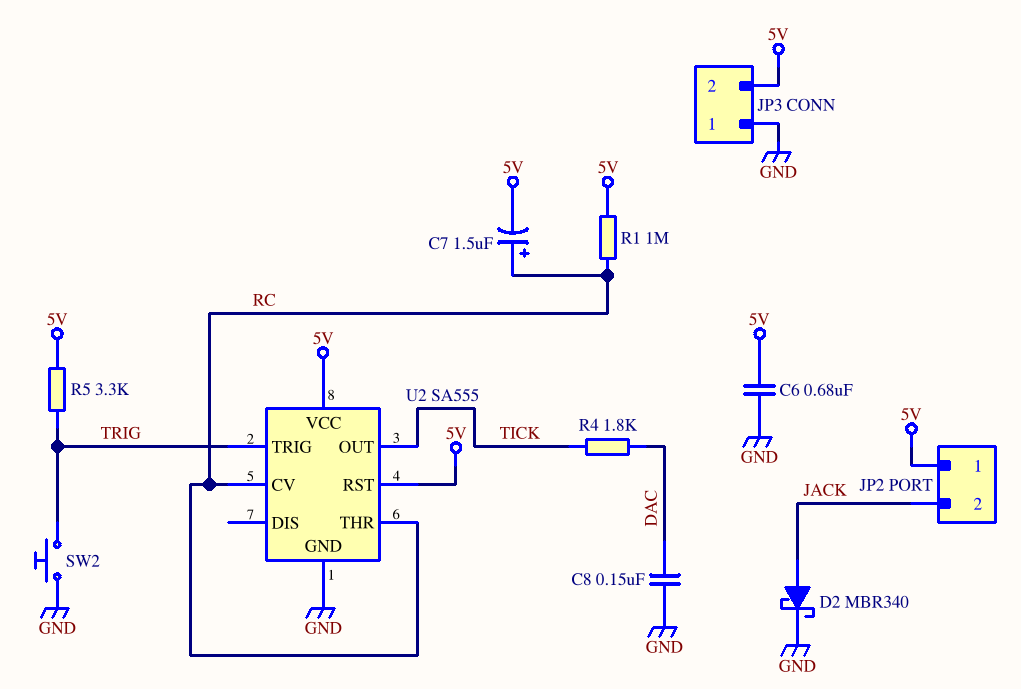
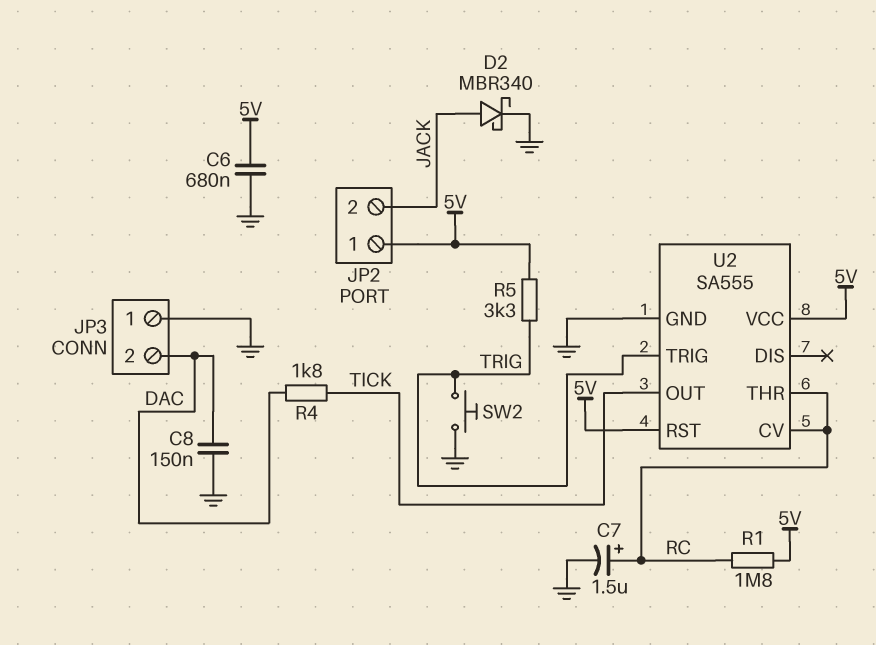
C7: 1.5uF (plus RC, minus 5V) -> 1.5uF (plus RC, minus GND)
JP3 pin 2: 5V -> DAC
R1: 1M (5V, RC) -> 1.8M (5V, RC)

